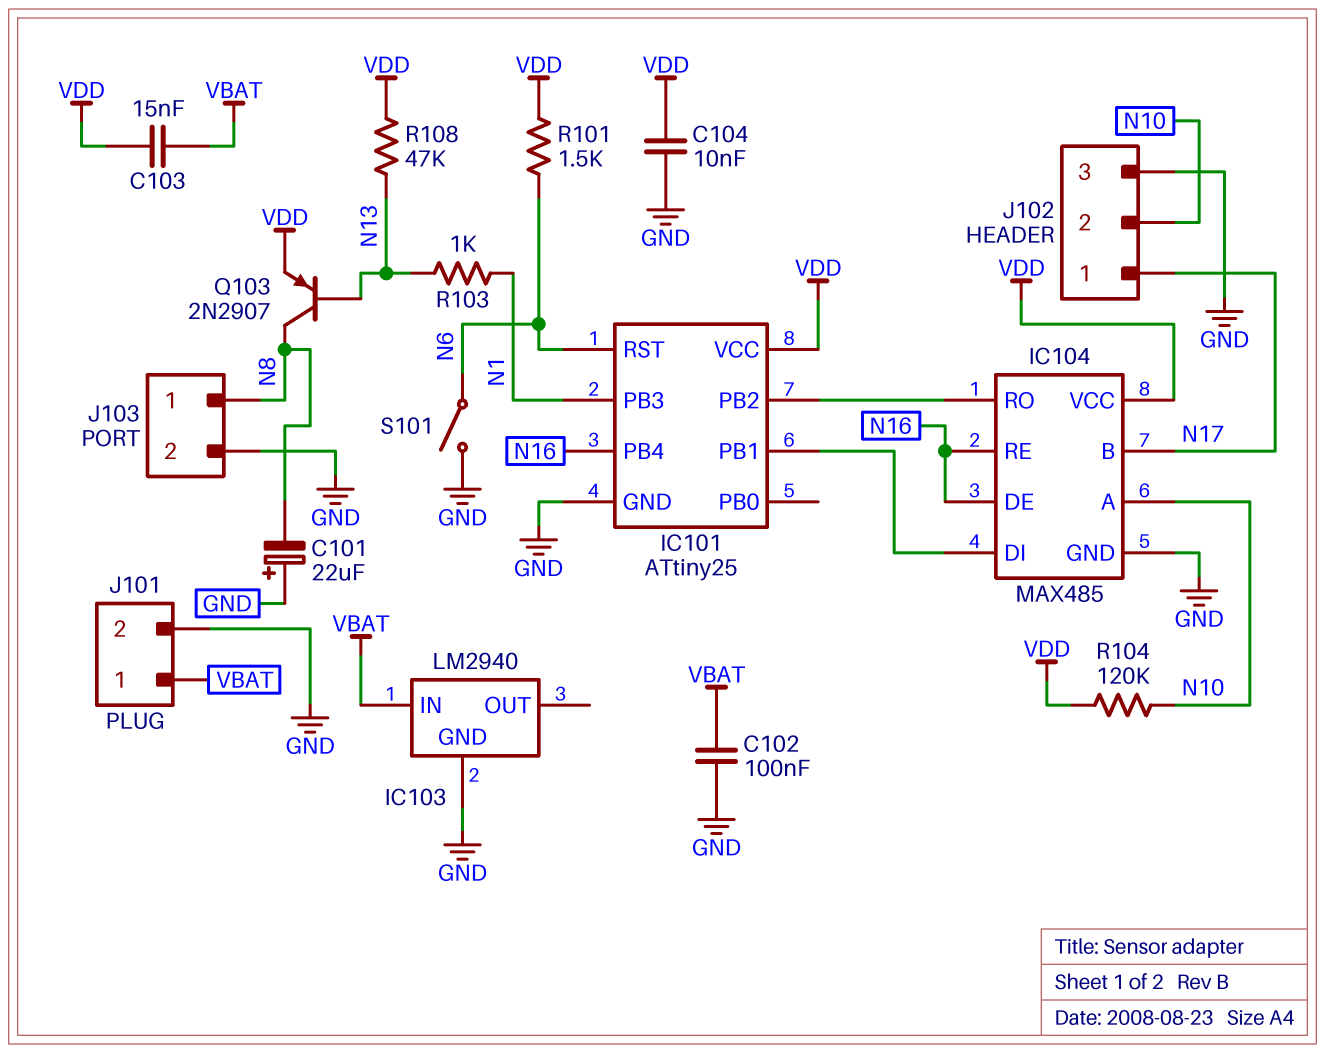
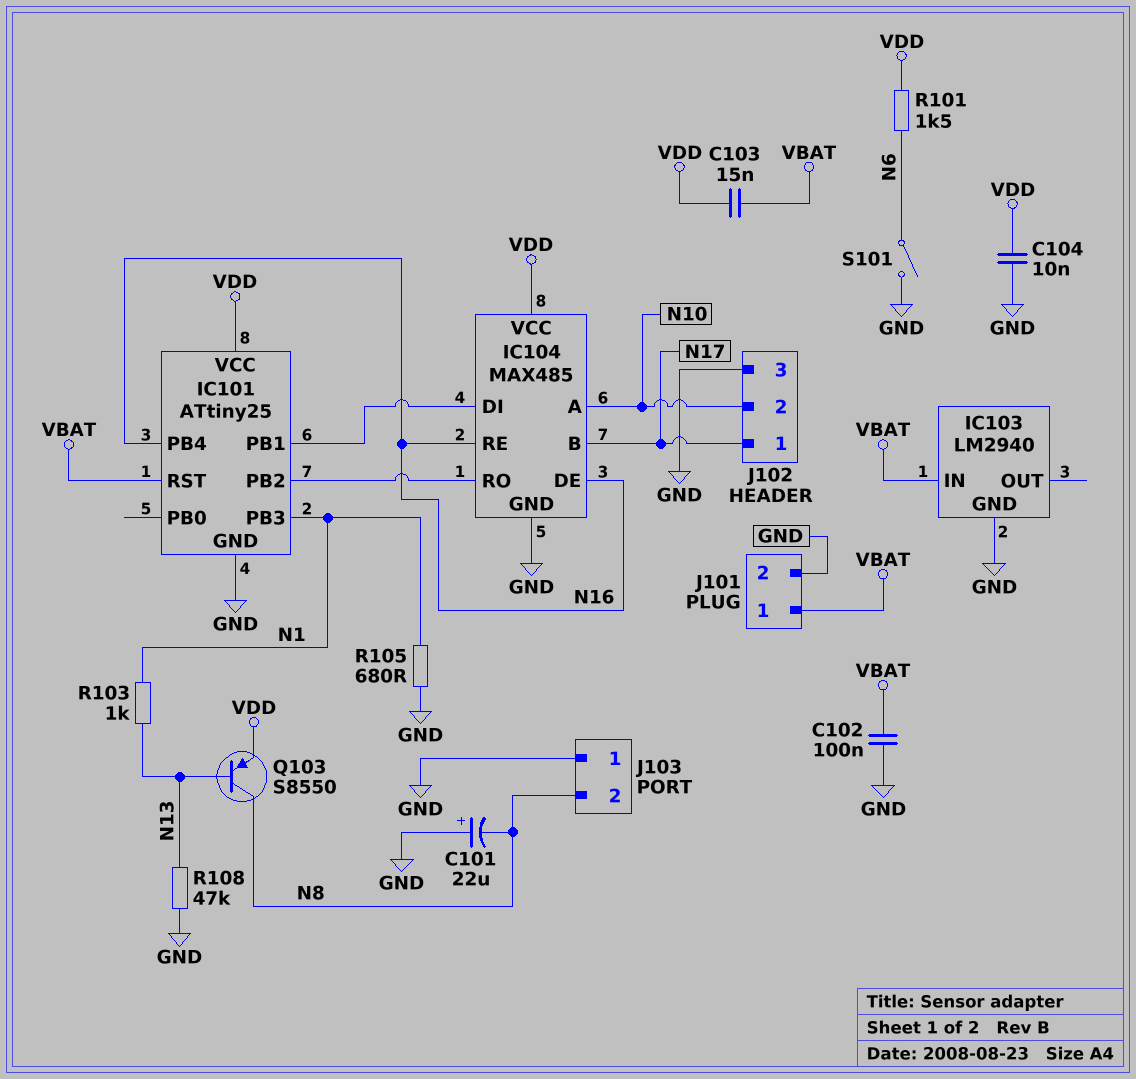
IC101 pin RST: N6 -> VBAT
J103 pin 1: N8 -> GND
J103 pin 2: GND -> N8
Q103: PNP 2N2907 (B N13, C N8, E VDD) -> PNP S8550 (B N13, C N8, E VDD)
R104: 120k (N10, VDD) -> none
R105: none -> 680 (GND, N1)
R108: 47k (N13, VDD) -> 47k (GND, N13)

